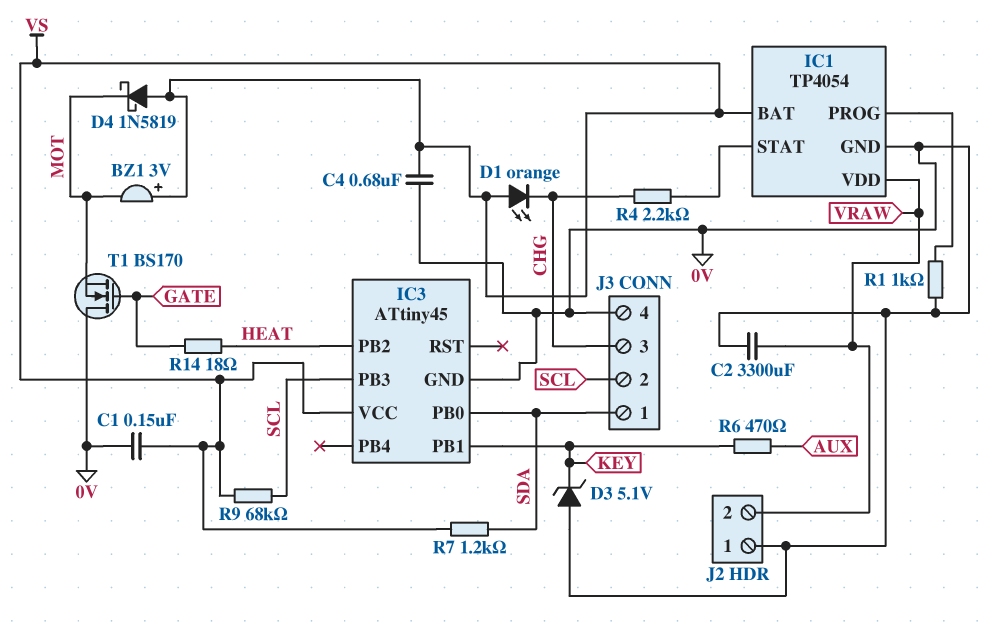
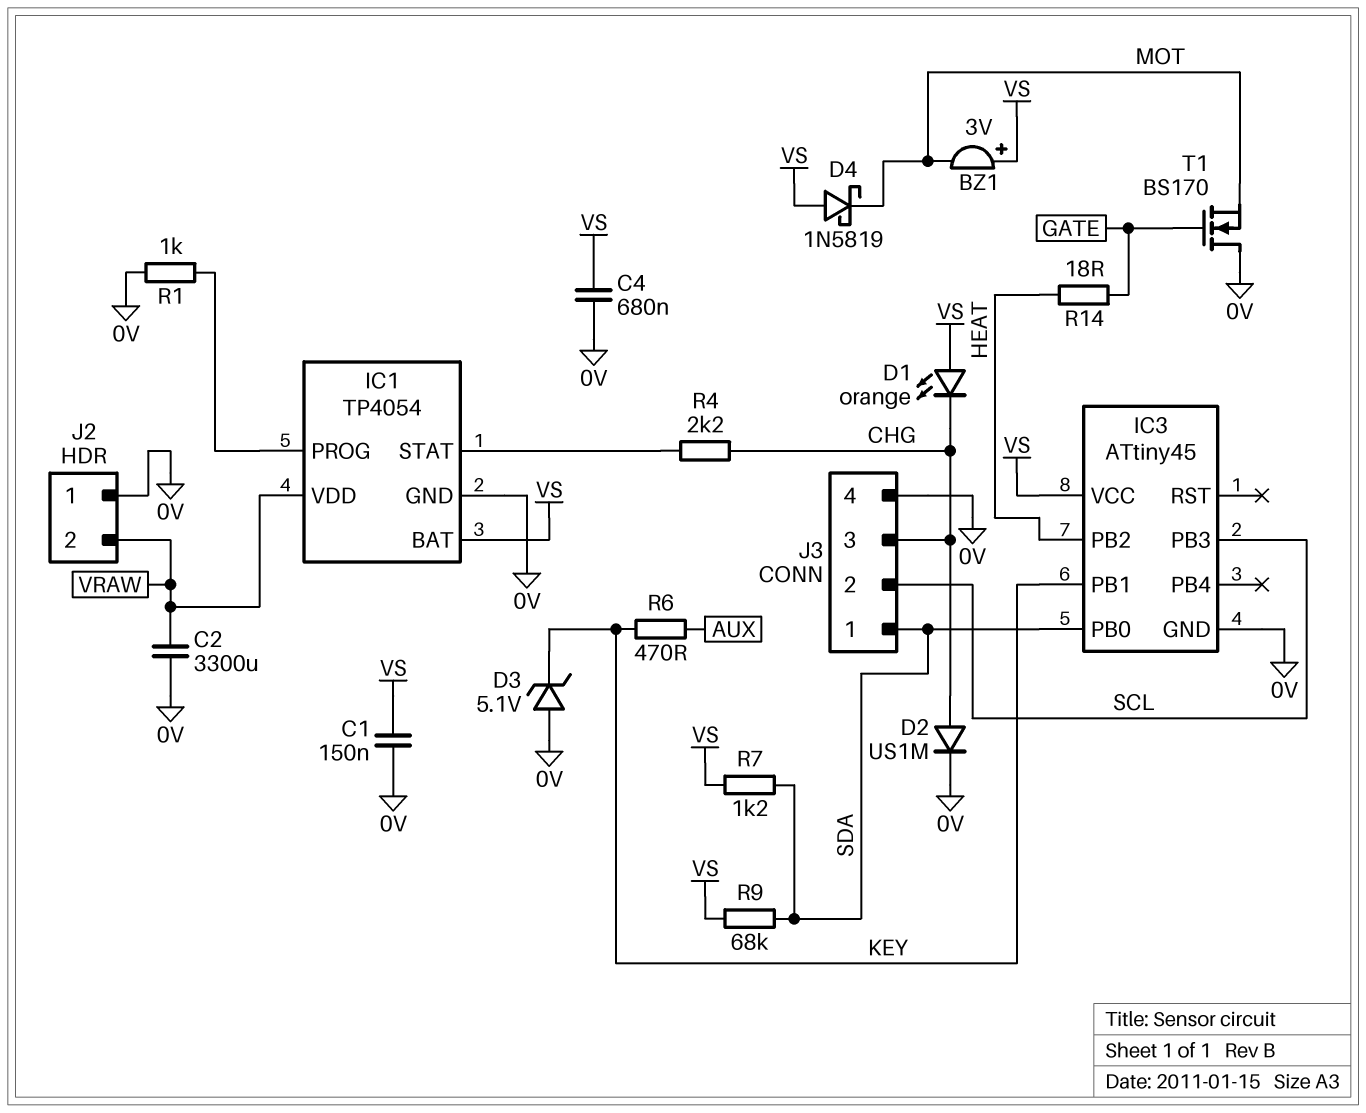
D2: none -> diode US1M (A CHG, K 0V)
R9: 68k (SCL, VS) -> 68k (SDA, VS)

